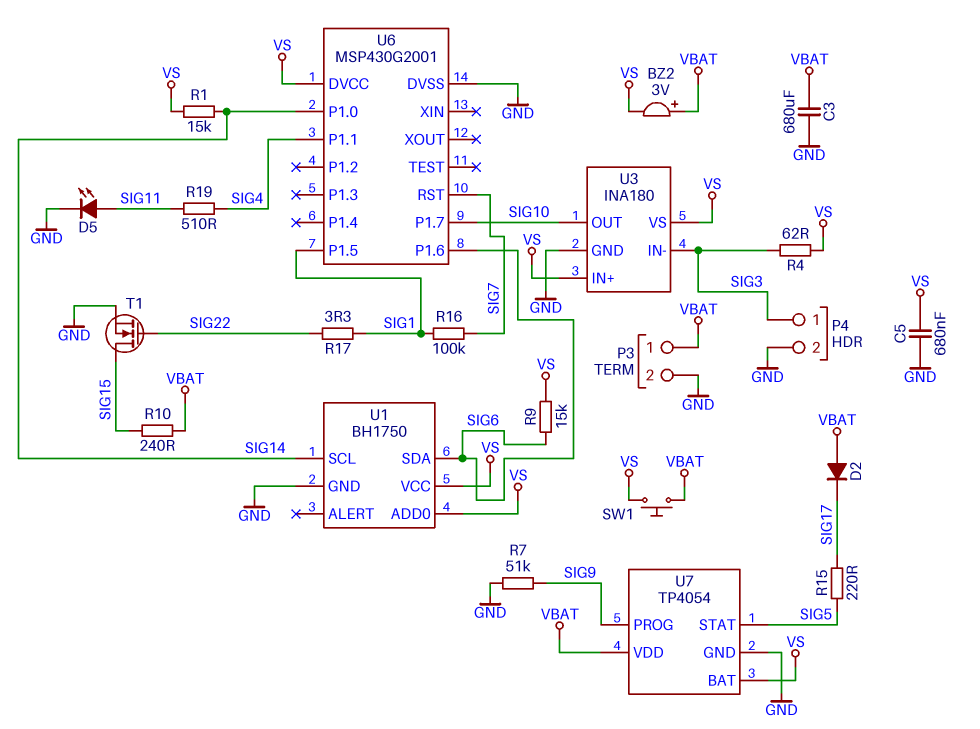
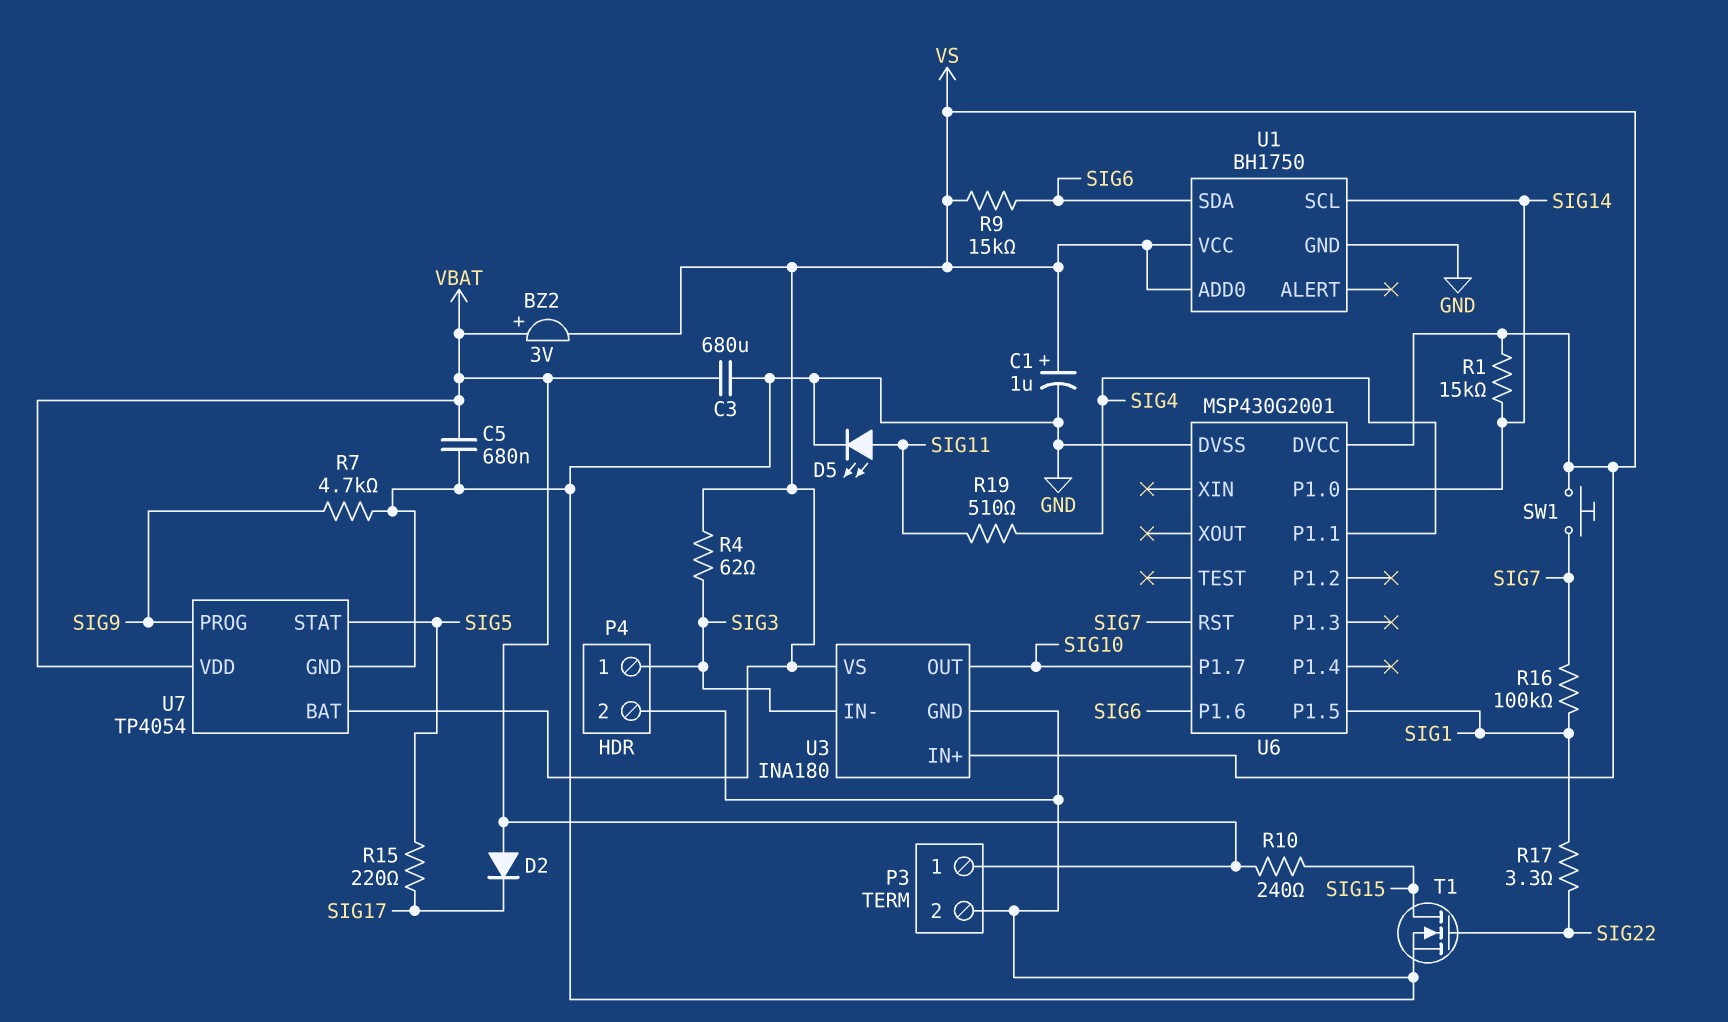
C1: none -> 1uF (plus VS, minus GND)
C5: 680nF (GND, VS) -> 680nF (GND, VBAT)
R7: 51k (GND, SIG9) -> 4.7k (GND, SIG9)
SW1: button (VBAT, VS) -> button (SIG7, VS)

